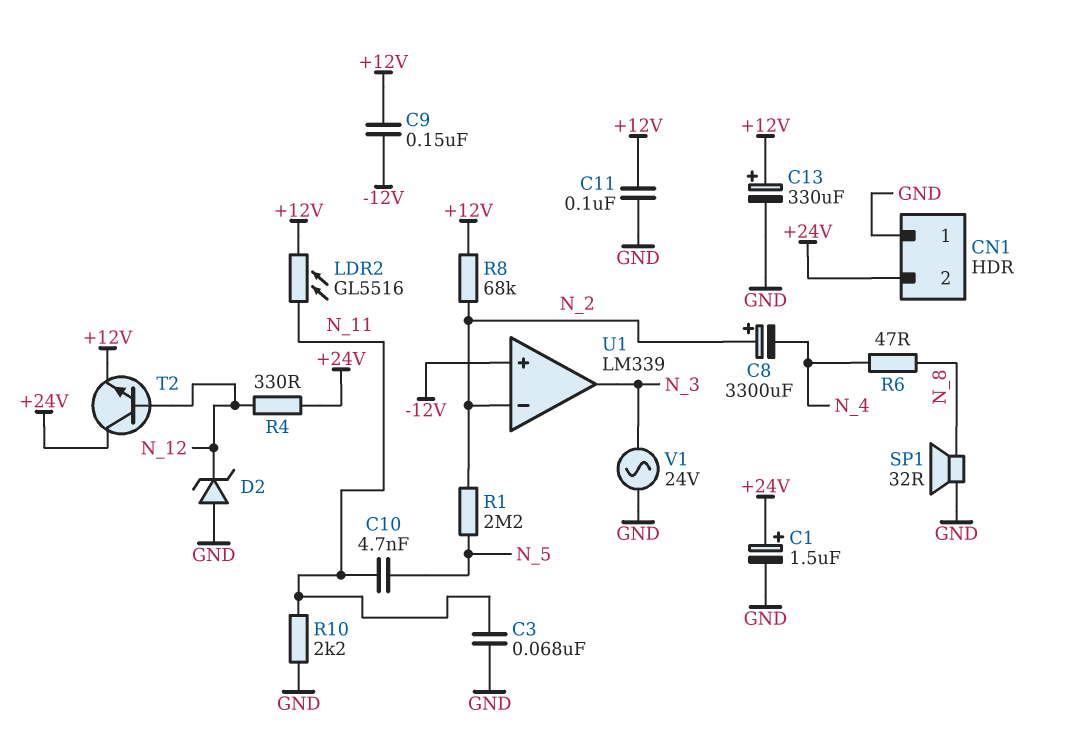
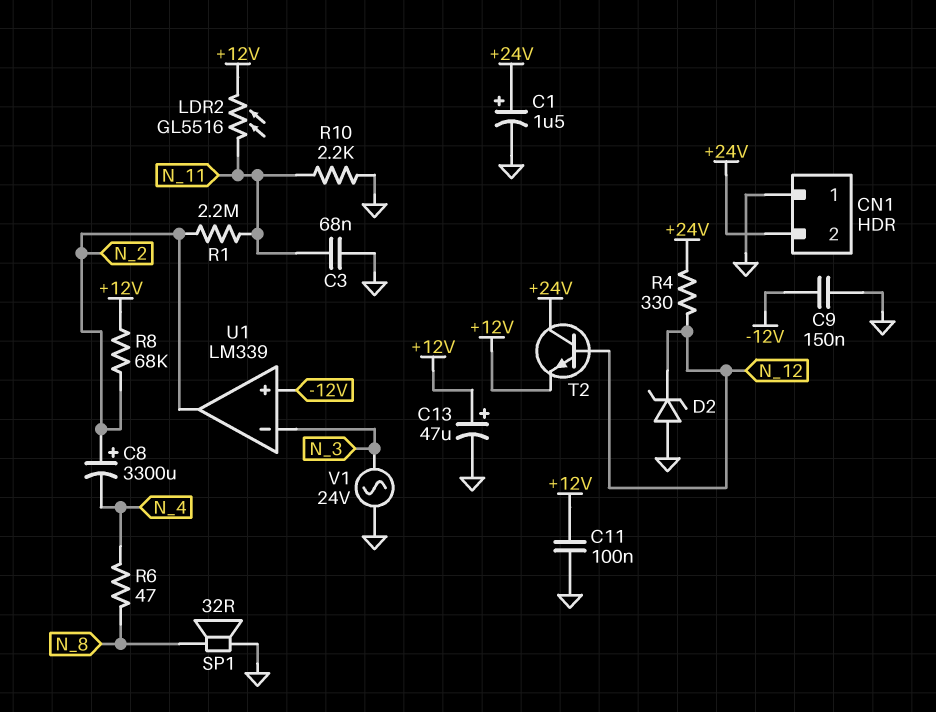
C9: 150nF (+12V, -12V) -> 150nF (-12V, GND)
C10: 4.7nF (N_5, N_11) -> none
C13: 330uF (plus +12V, minus GND) -> 47uF (plus +12V, minus GND)
R1: 2.2M (N_2, N_5) -> 2.2M (N_2, N_11)
U1 pin in-: N_2 -> N_3
U1 pin out: N_3 -> N_2

